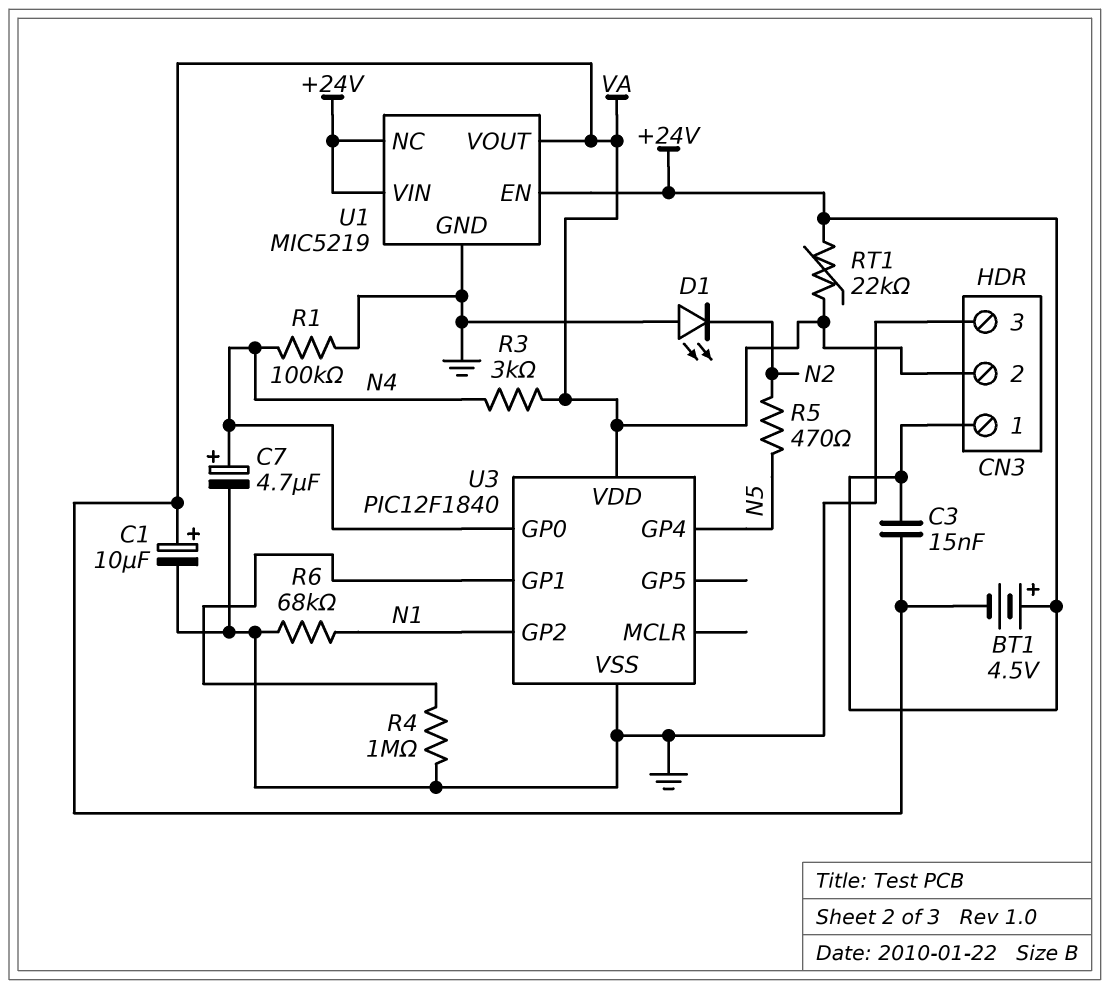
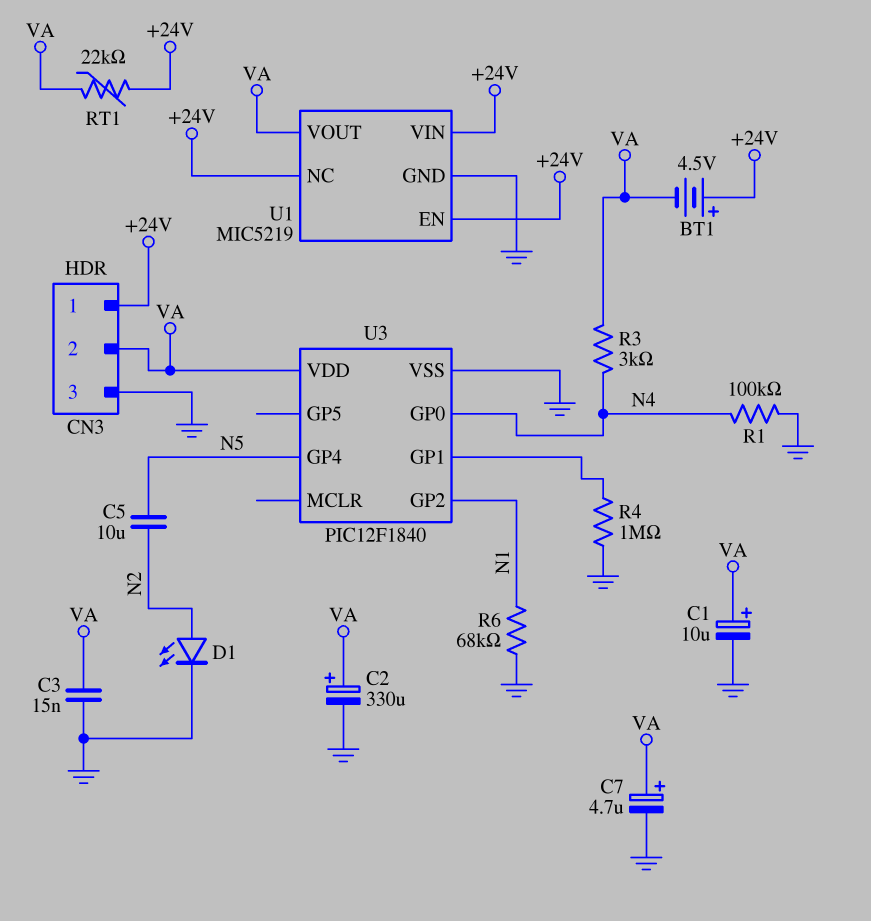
C2: none -> 330uF (plus VA, minus GND)
C3: 15nF (+24V, VA) -> 15nF (GND, VA)
C5: none -> 10uF (N2, N5)
C7: 4.7uF (plus N4, minus GND) -> 4.7uF (plus VA, minus GND)
D1: LED (A GND, K N2) -> LED (A N2, K GND)
R5: 470 (N2, N5) -> none

